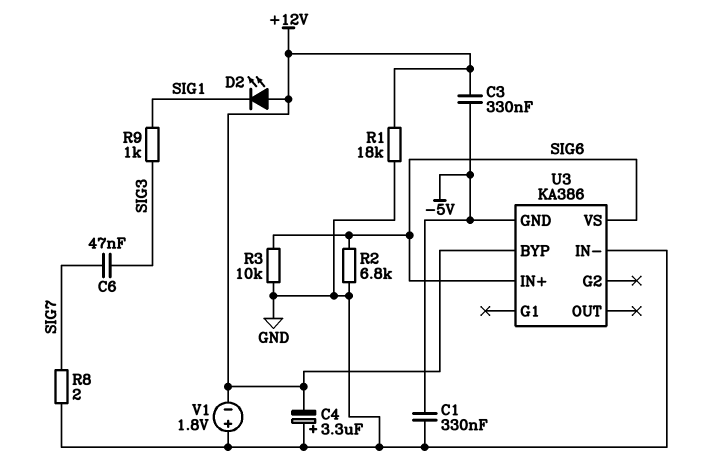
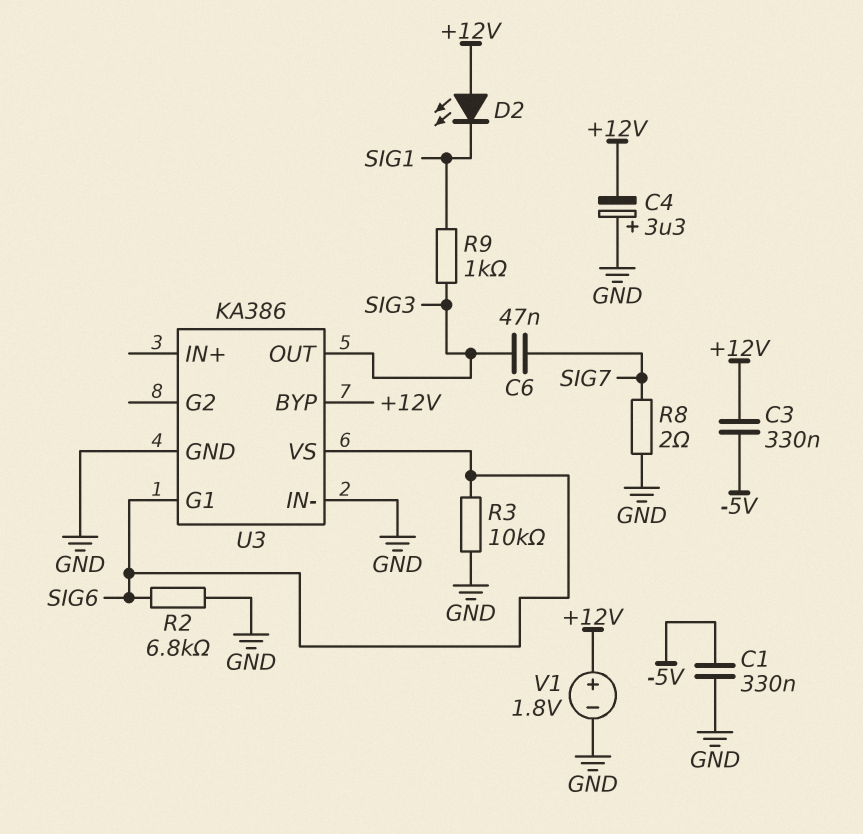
R1: 18k (+12V, GND) -> none
U3 pin G1: none -> SIG6
U3 pin GND: -5V -> GND
U3 pin IN+: SIG6 -> none
U3 pin OUT: none -> SIG3
V1: 1.8V (plus GND, minus +12V) -> 1.8V (plus +12V, minus GND)

